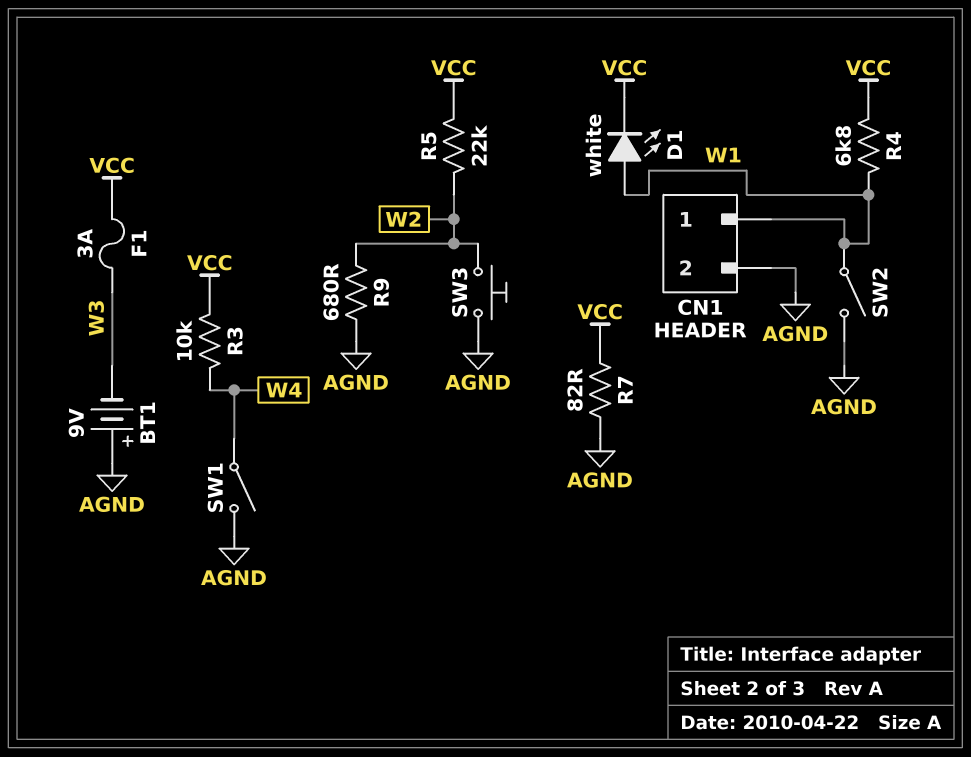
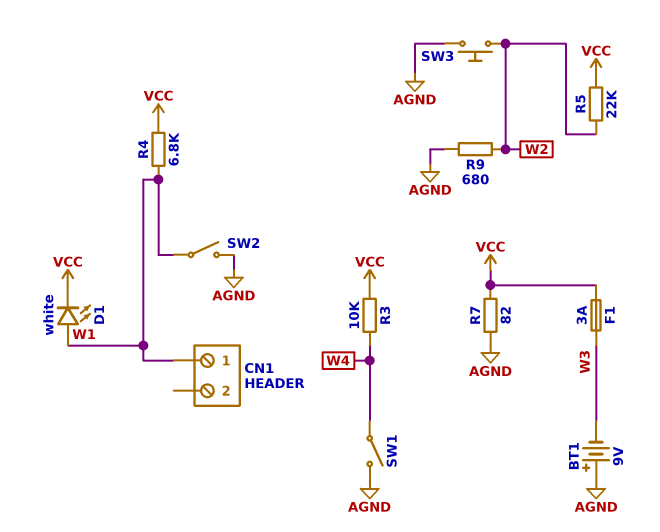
CN1 pin 2: AGND -> none

